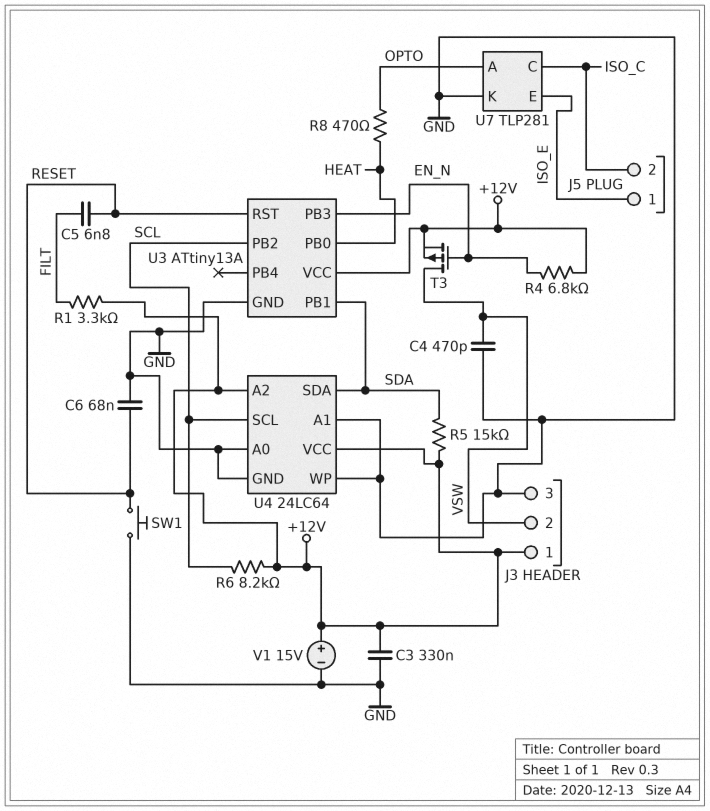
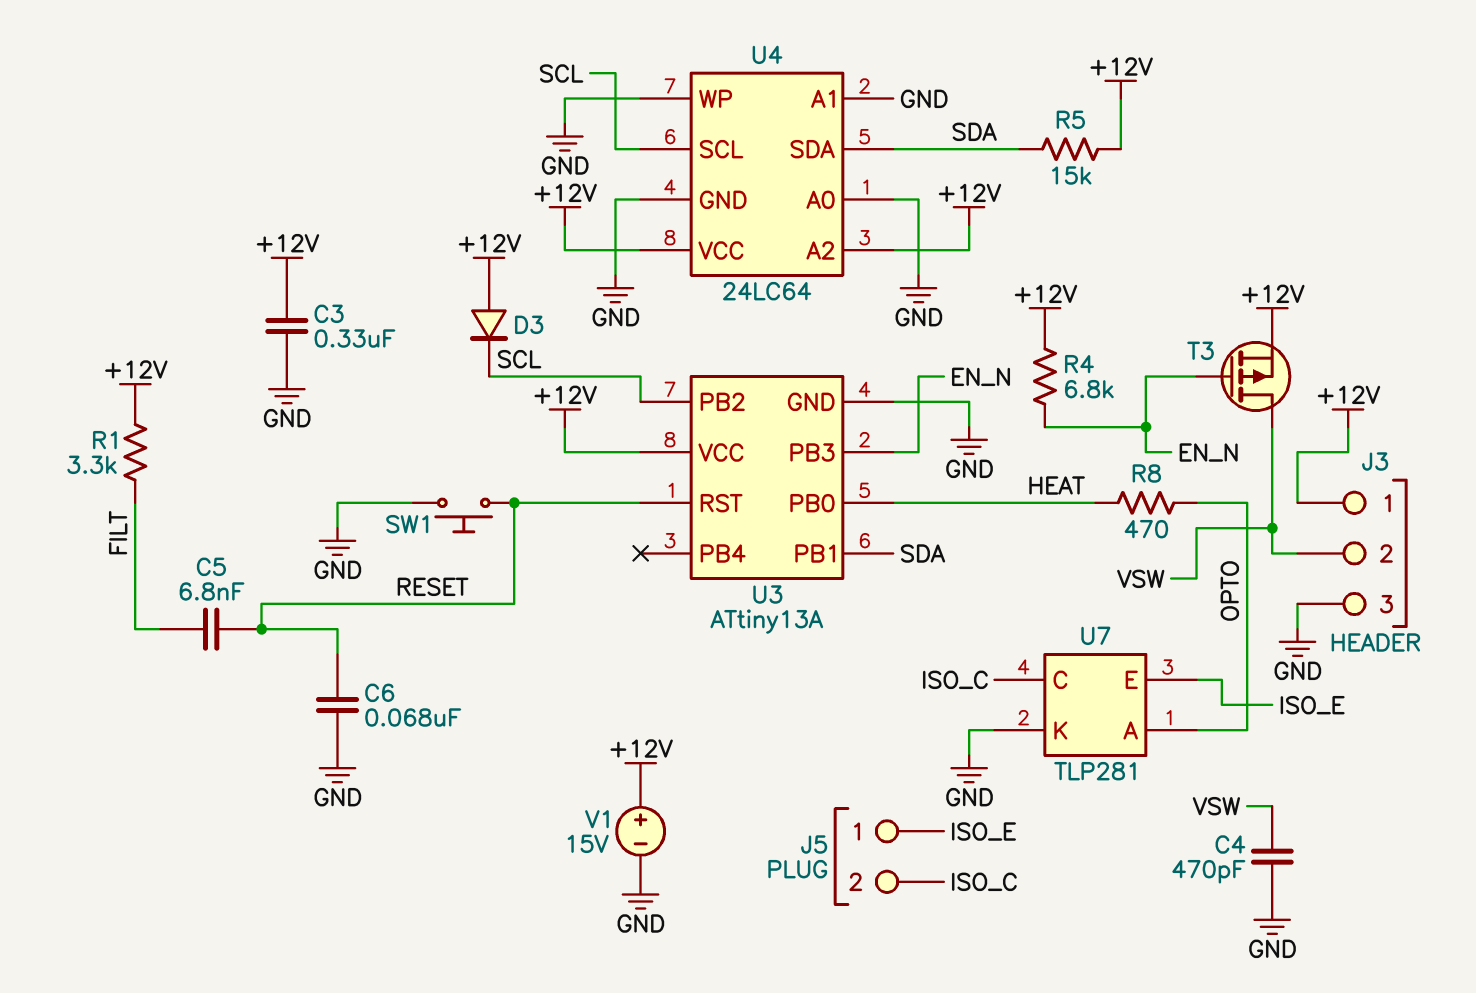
D3: none -> diode (A +12V, K SCL)
R6: 8.2k (+12V, SCL) -> none

